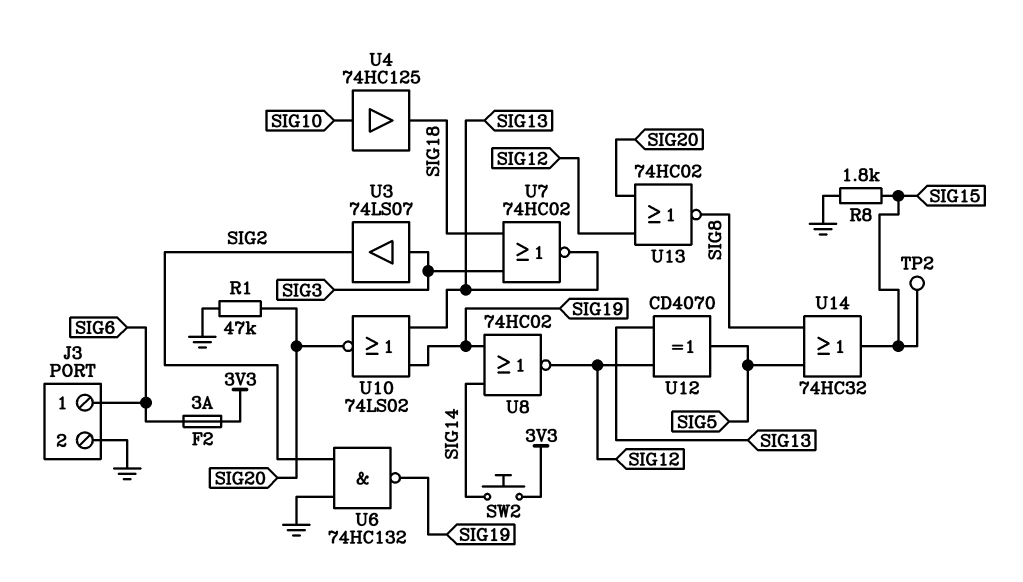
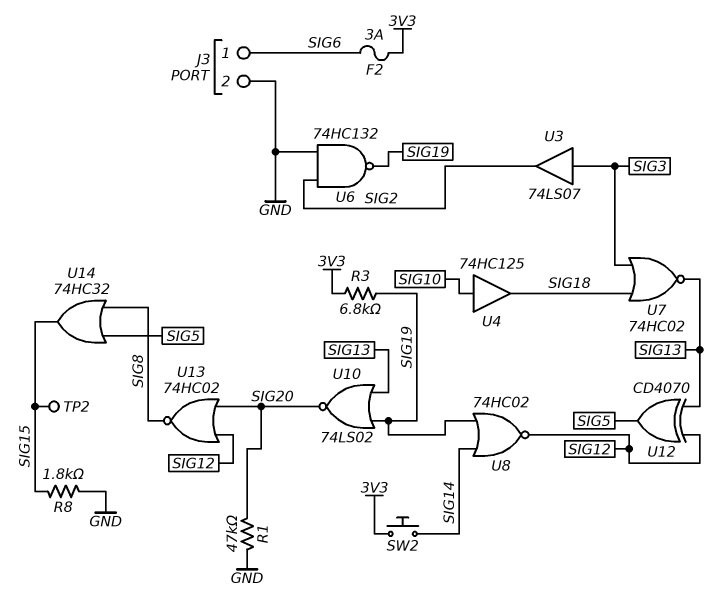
R3: none -> 6.8k (3V3, SIG19)

